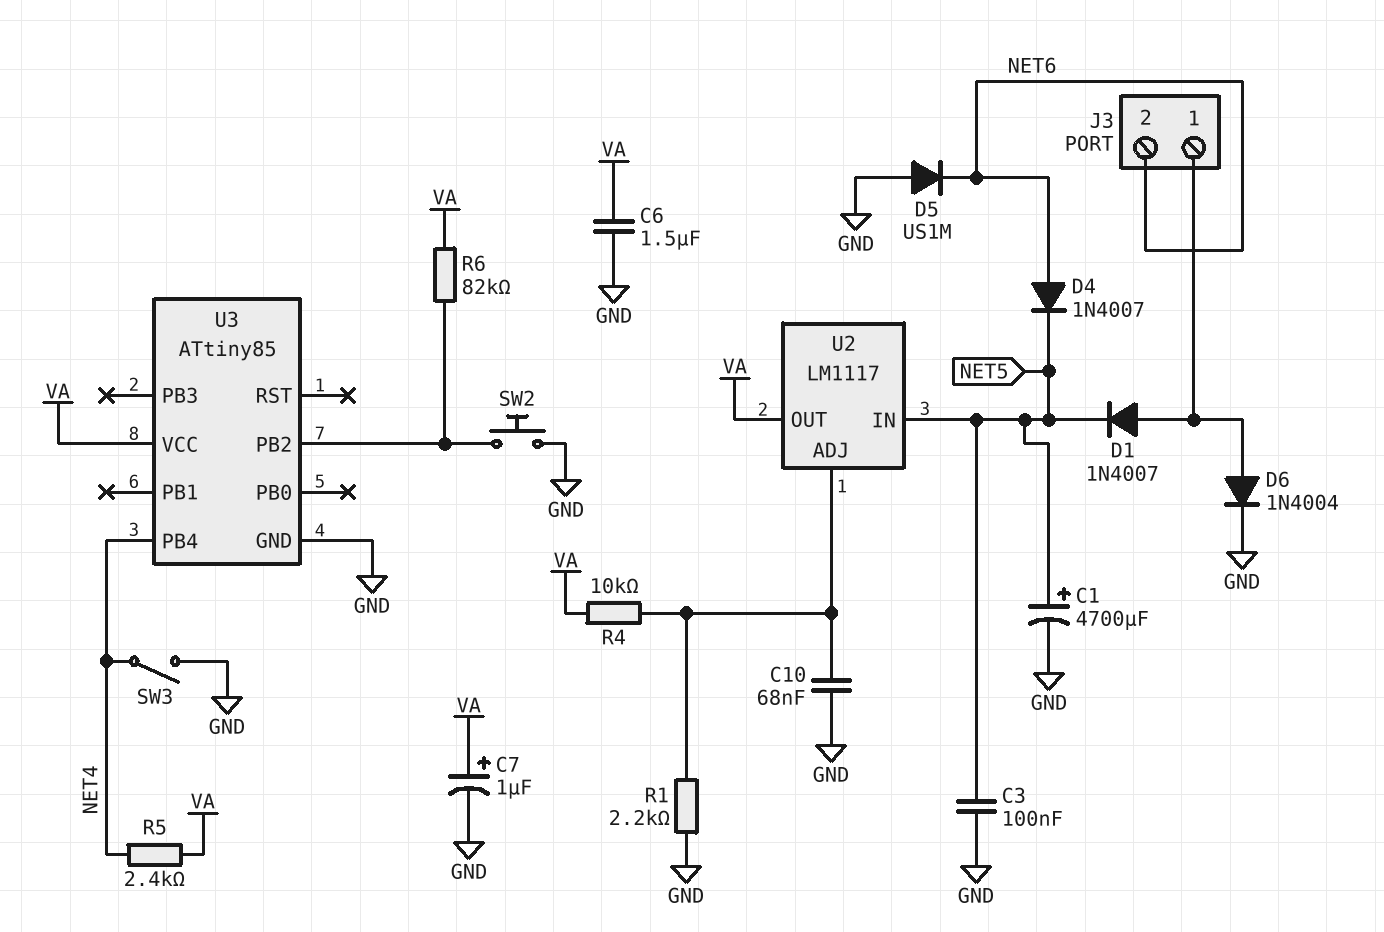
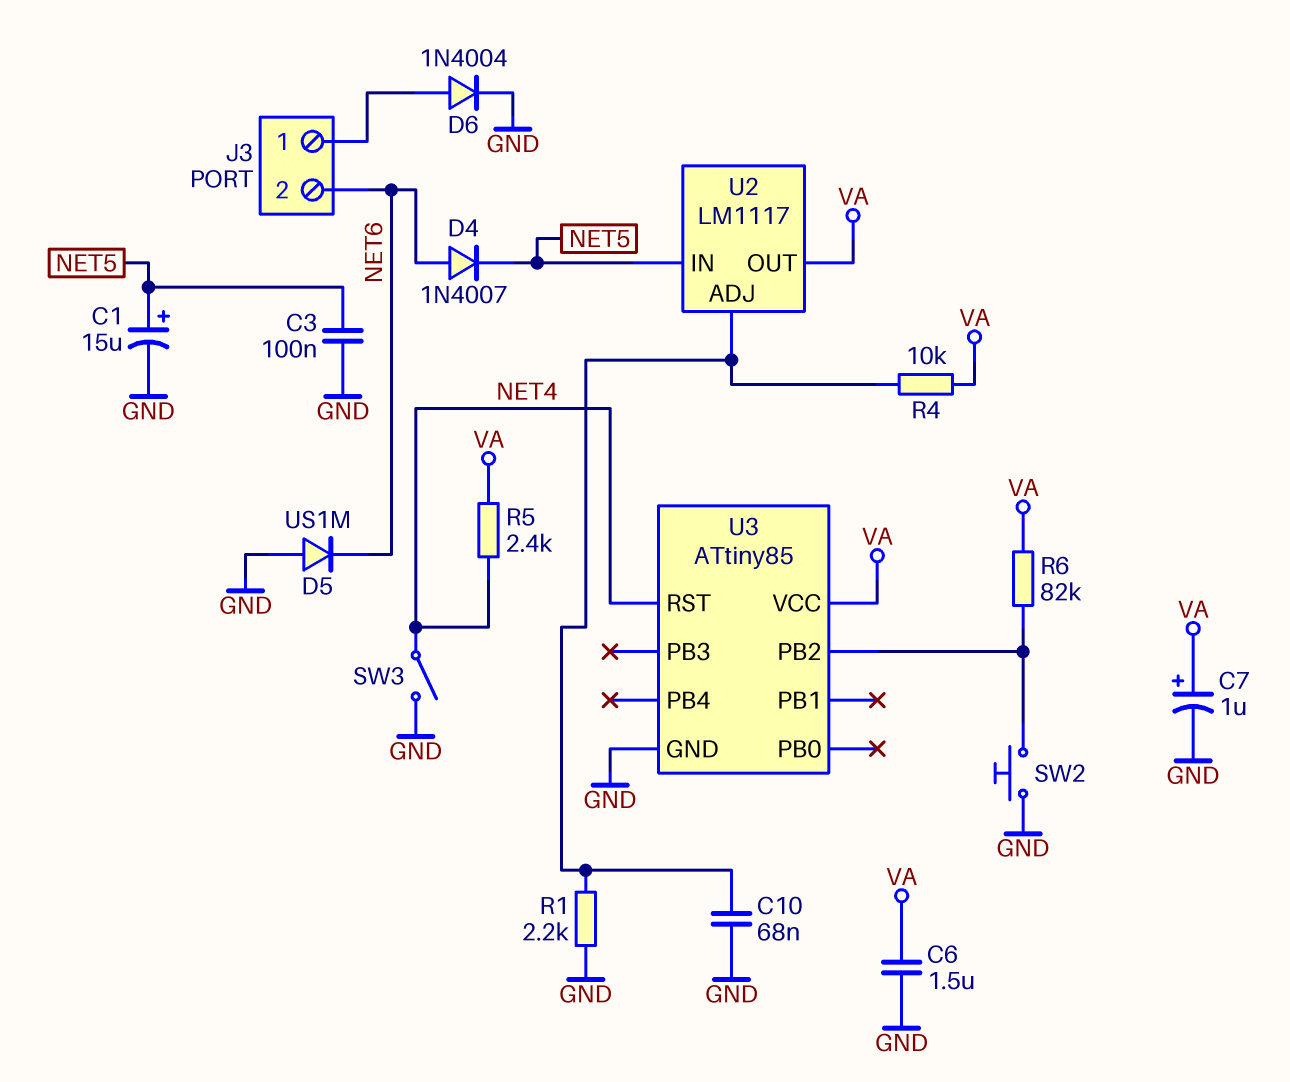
C1: 4700uF (plus NET5, minus GND) -> 15uF (plus NET5, minus GND)
D1: diode 1N4007 (A J3/1, K NET5) -> none
U3 pin PB4: NET4 -> none
U3 pin RST: none -> NET4

